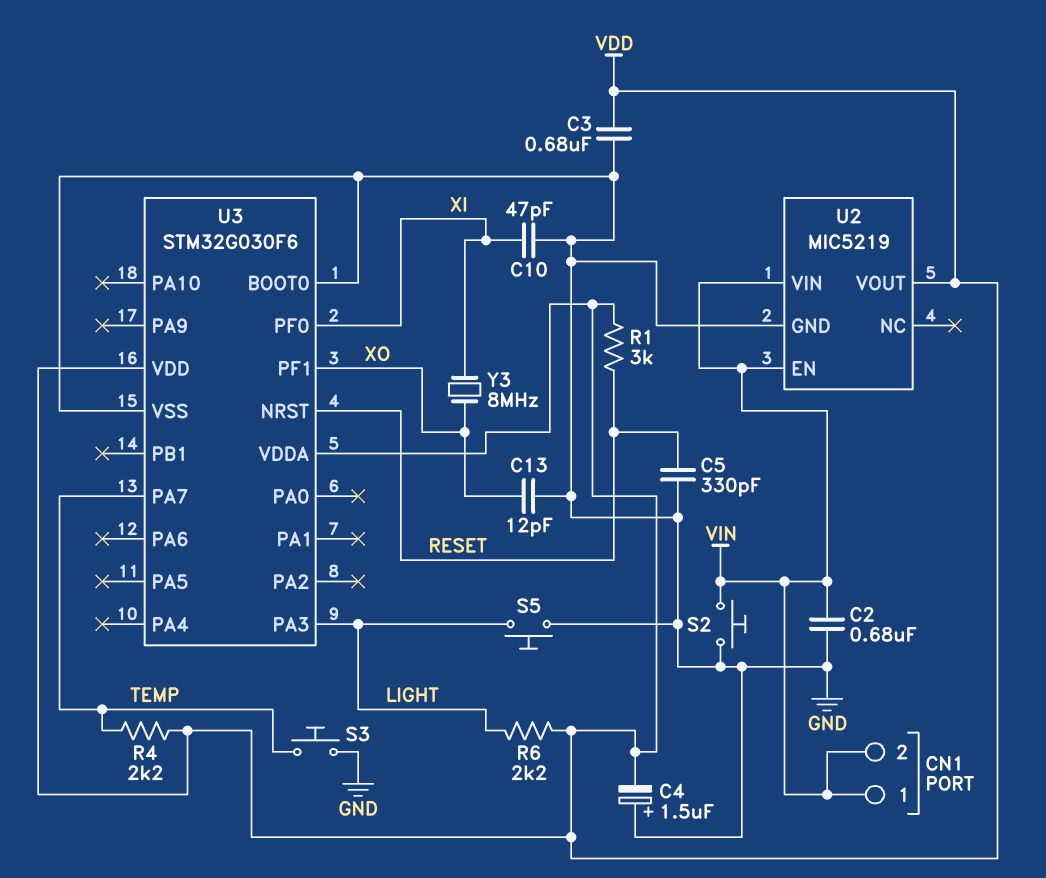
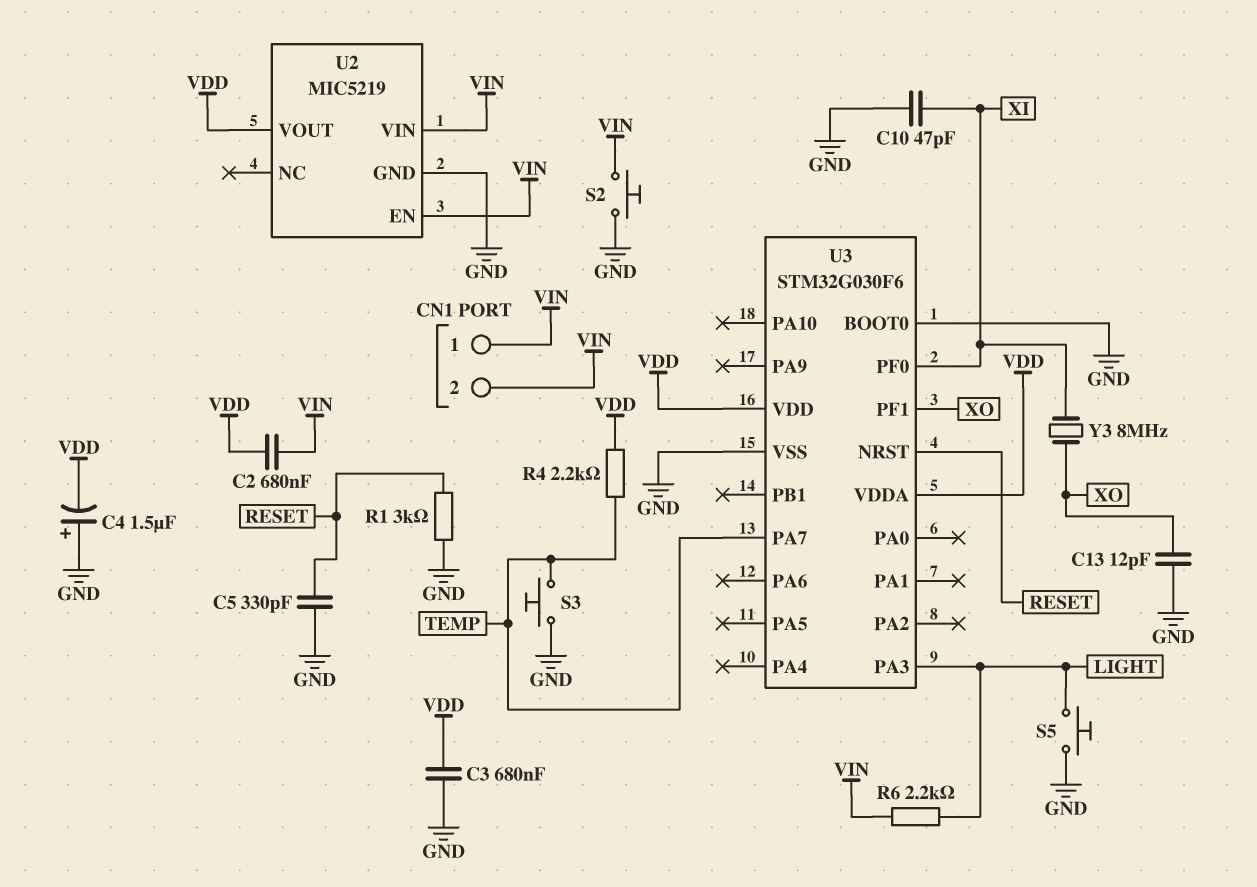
C2: 680nF (GND, VIN) -> 680nF (VDD, VIN)
R1: 3k (RESET, VDD) -> 3k (GND, RESET)
R6: 2.2k (LIGHT, VDD) -> 2.2k (LIGHT, VIN)

